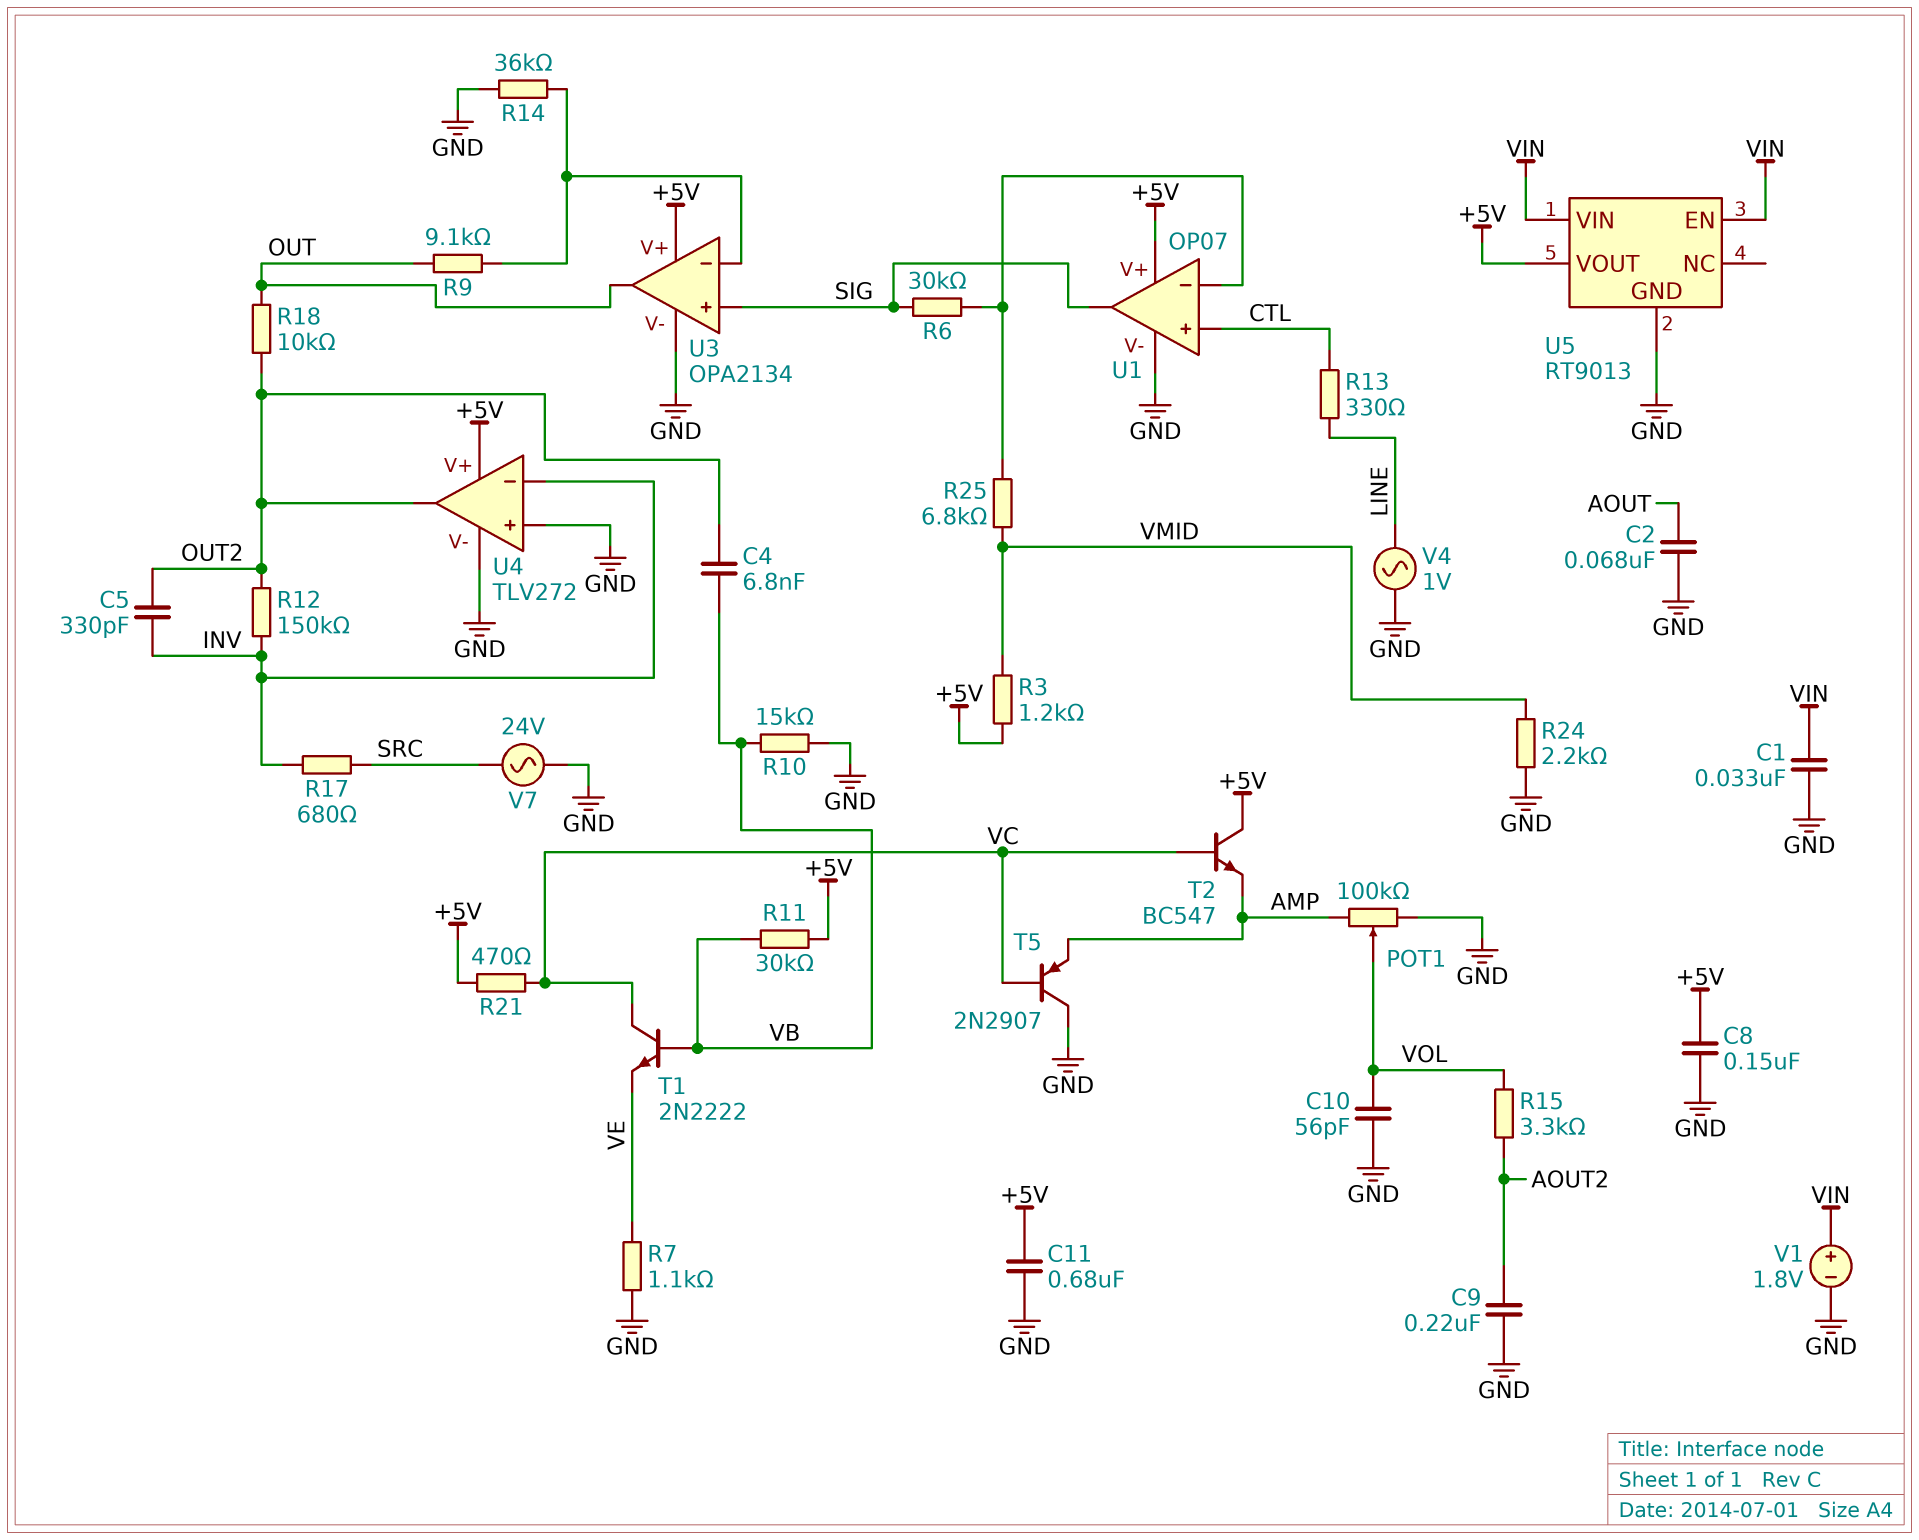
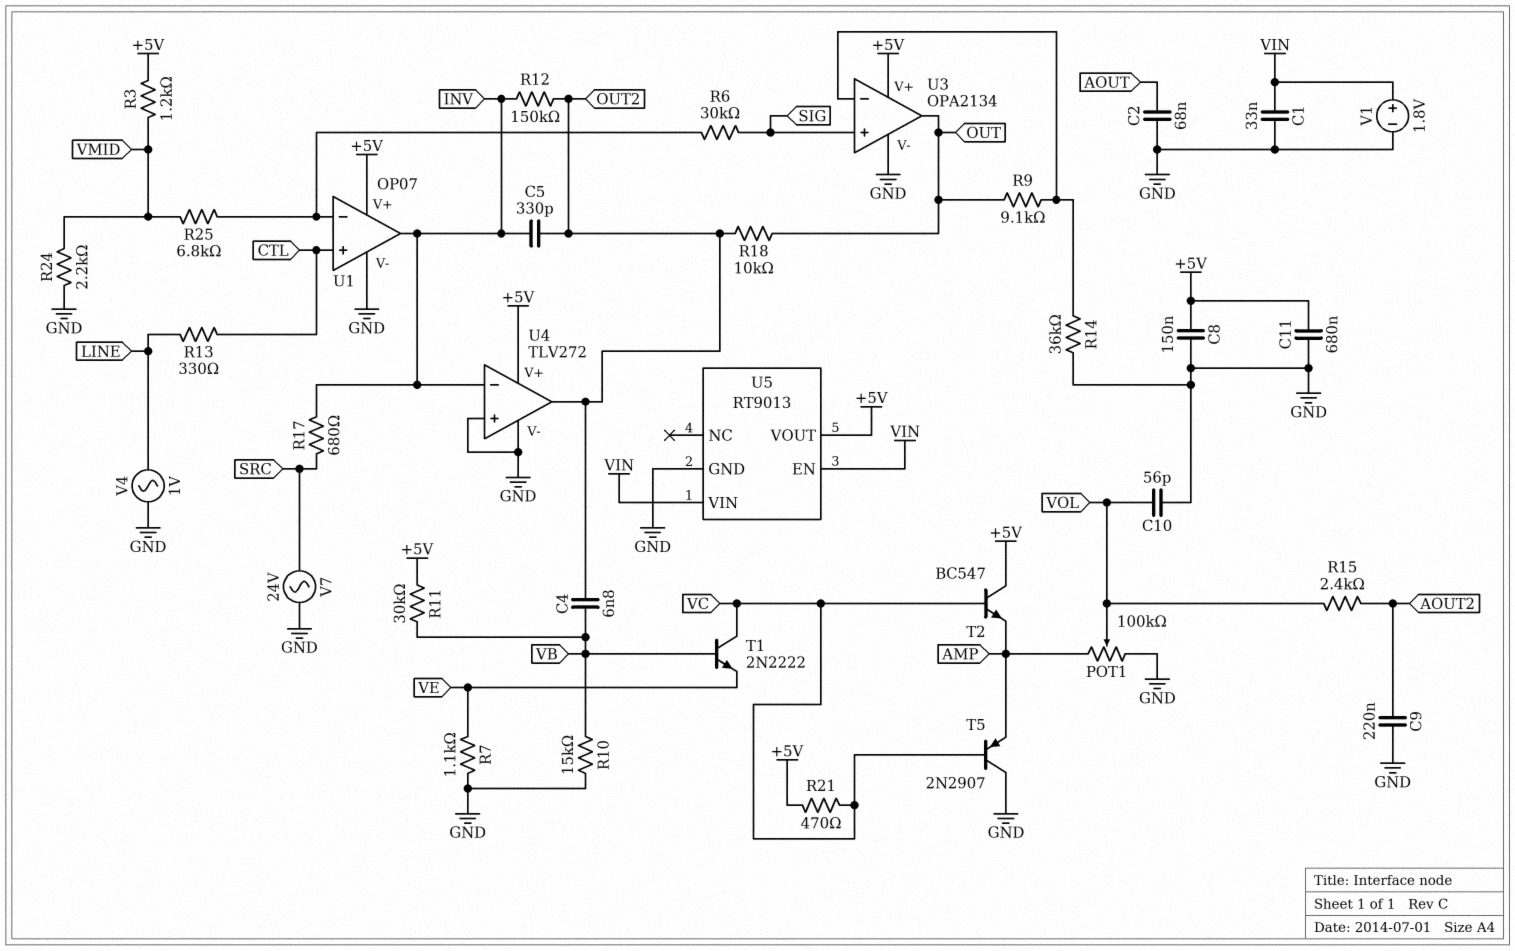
R15: 3.3k (AOUT2, VOL) -> 2.4k (AOUT2, VOL)
U1 pin out: SIG -> INV

